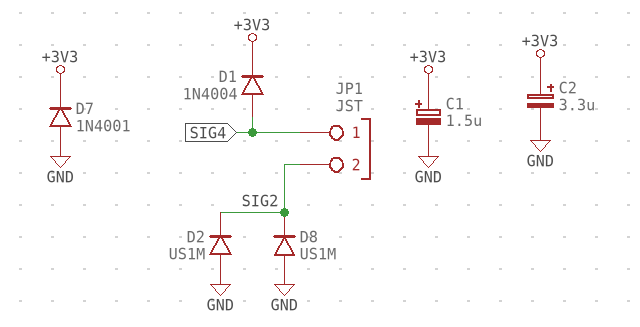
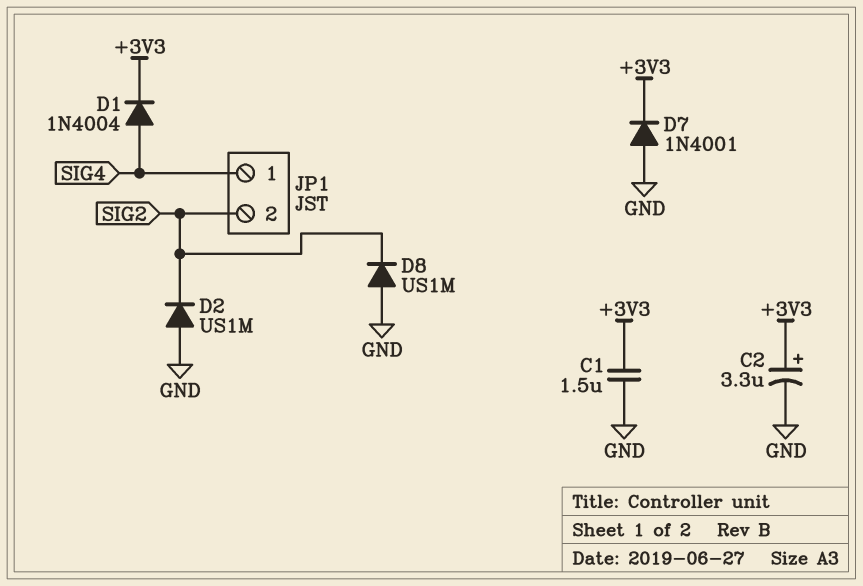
C1: 1.5uF (plus +3V3, minus GND) -> 1.5uF (+3V3, GND)

